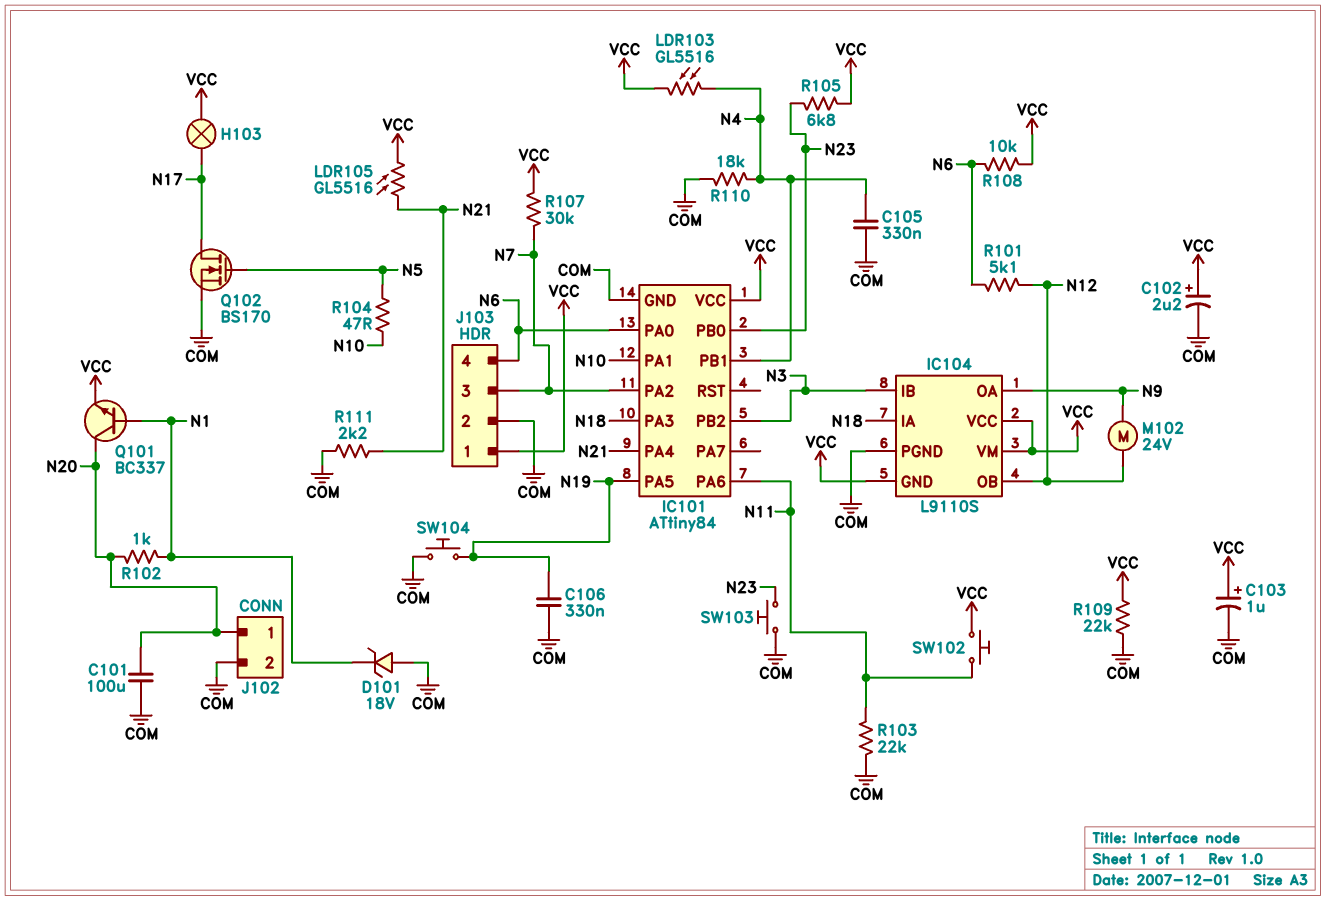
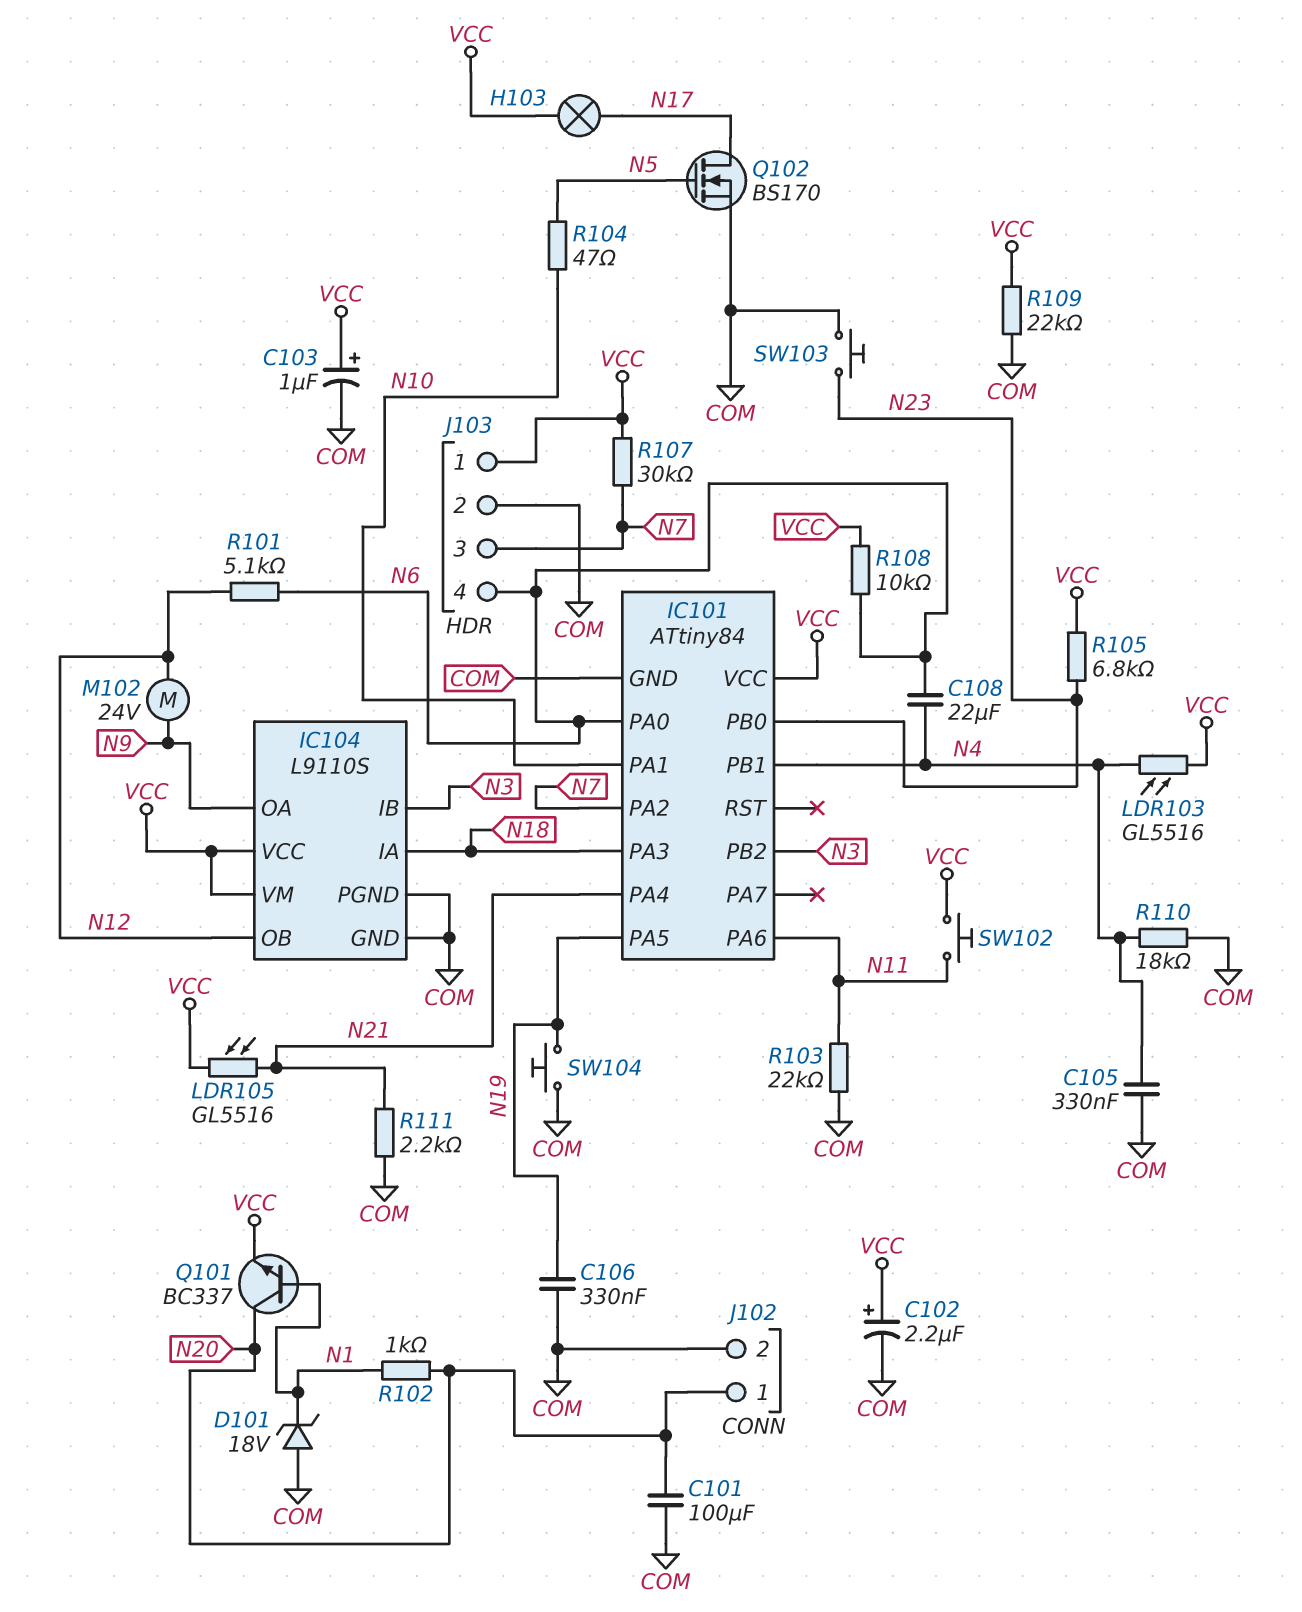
C108: none -> 22uF (N4, N6)
IC104 pin GND: VCC -> COM

